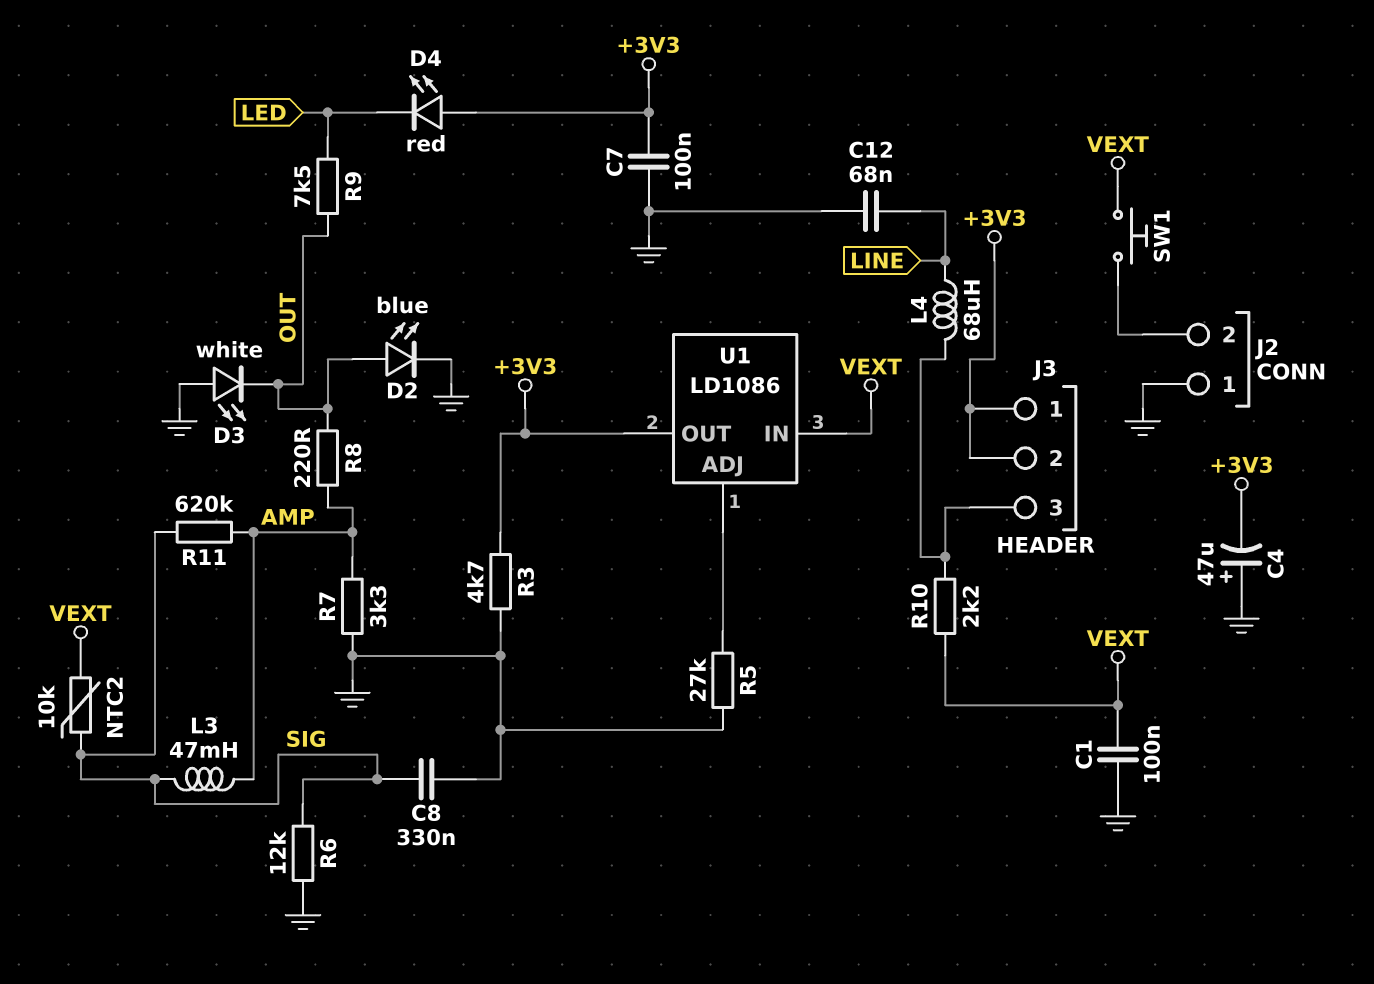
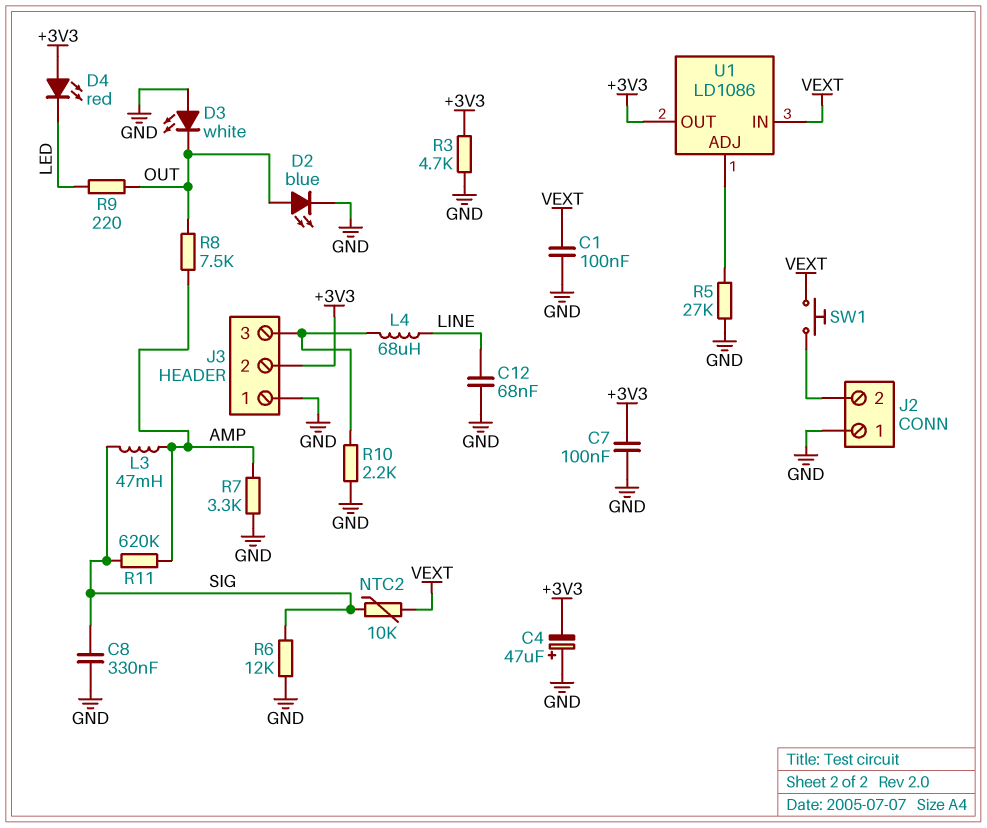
J3 pin 1: +3V3 -> GND
R8: 220 (AMP, OUT) -> 7.5k (AMP, OUT)
R9: 7.5k (LED, OUT) -> 220 (LED, OUT)
R10: 2.2k (J3/3, VEXT) -> 2.2k (GND, J3/3)

